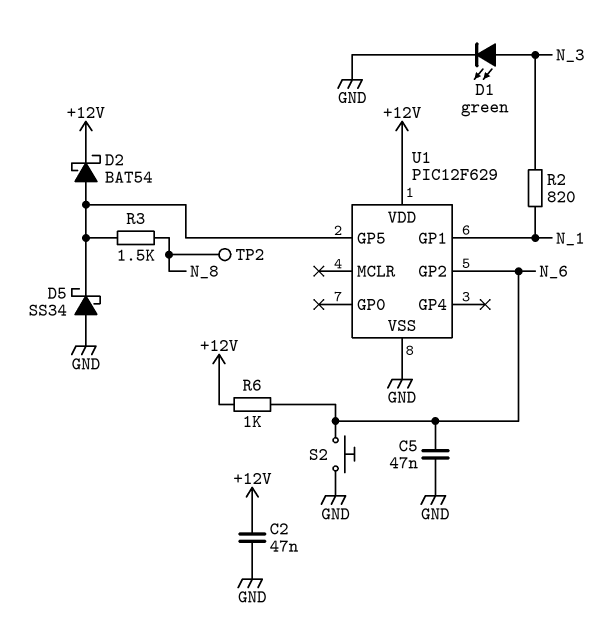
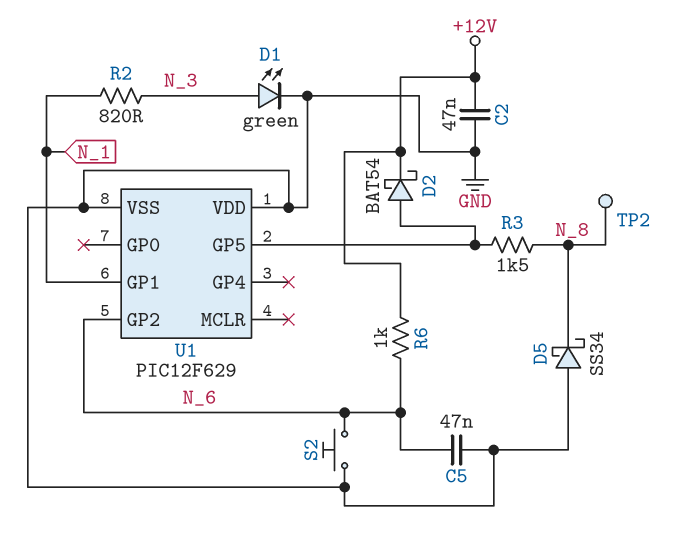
D5: schottky SS34 (A GND, K U1/GP5) -> schottky SS34 (A GND, K N_8)
U1 pin VDD: +12V -> GND

